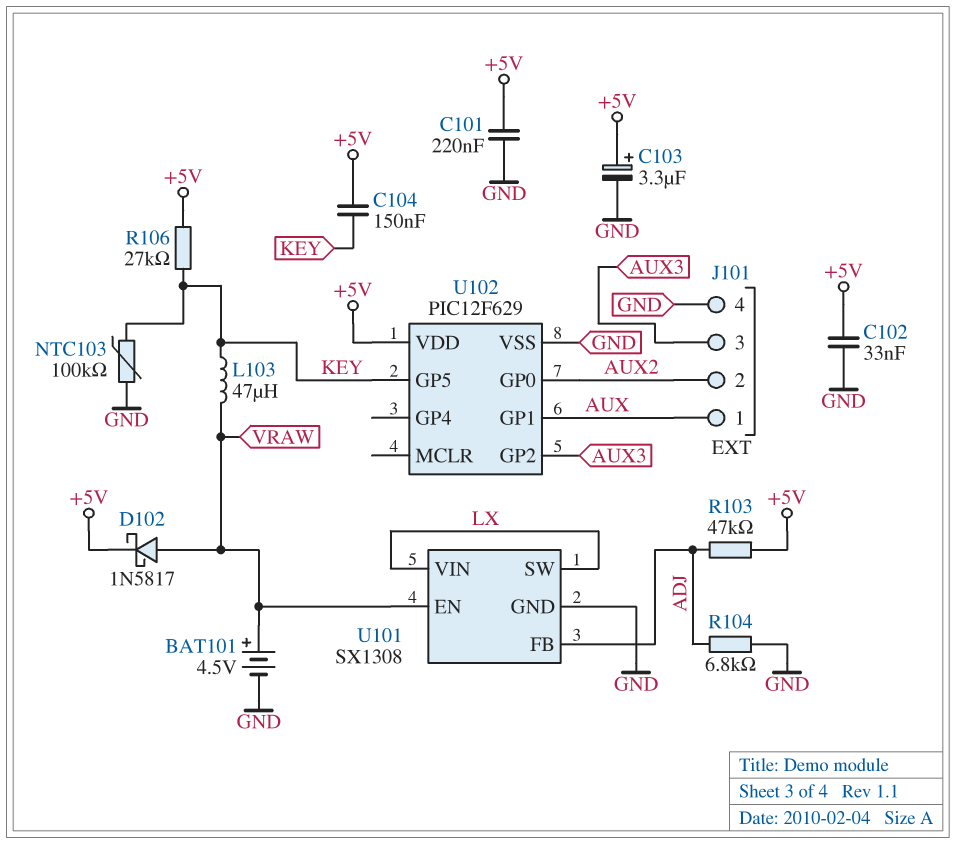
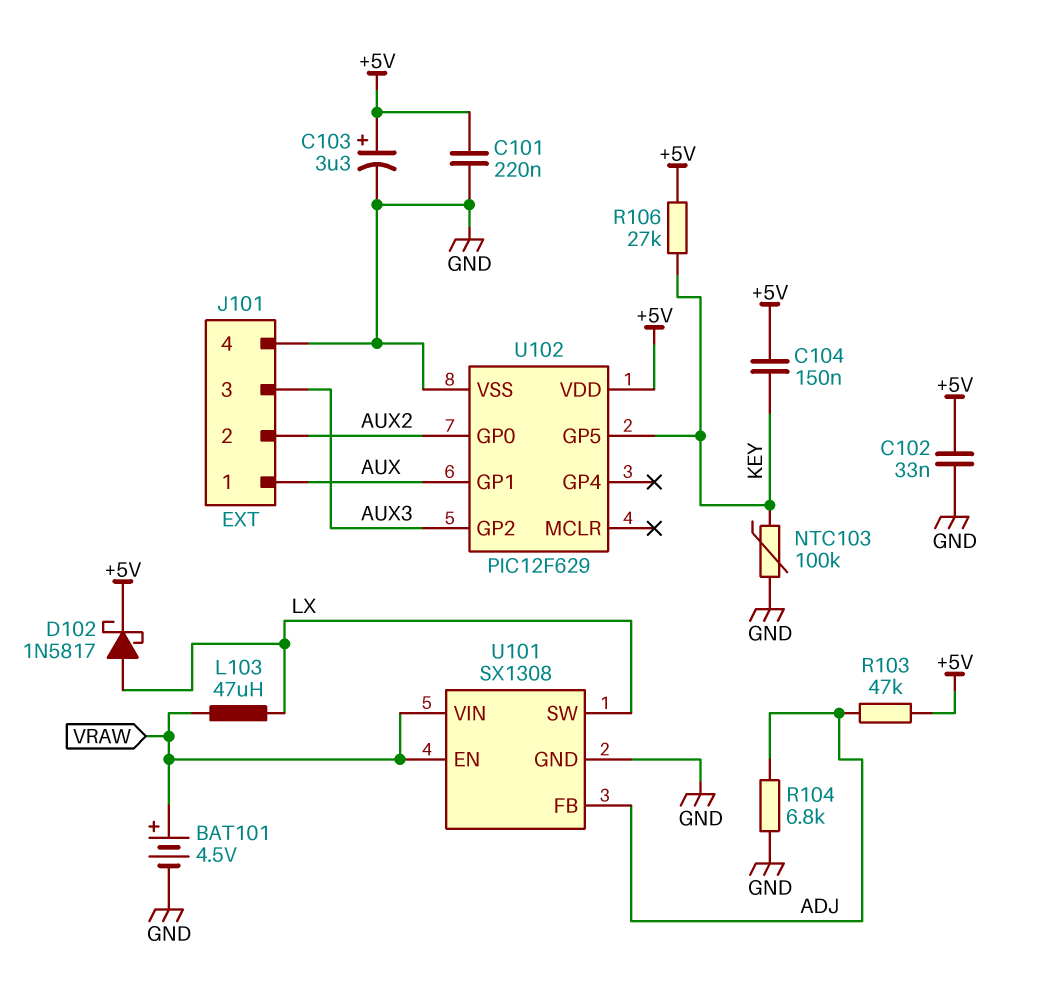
D102: schottky 1N5817 (A VRAW, K +5V) -> schottky 1N5817 (A LX, K +5V)
L103: 47uH (KEY, VRAW) -> 47uH (LX, VRAW)
U101 pin VIN: LX -> VRAW

